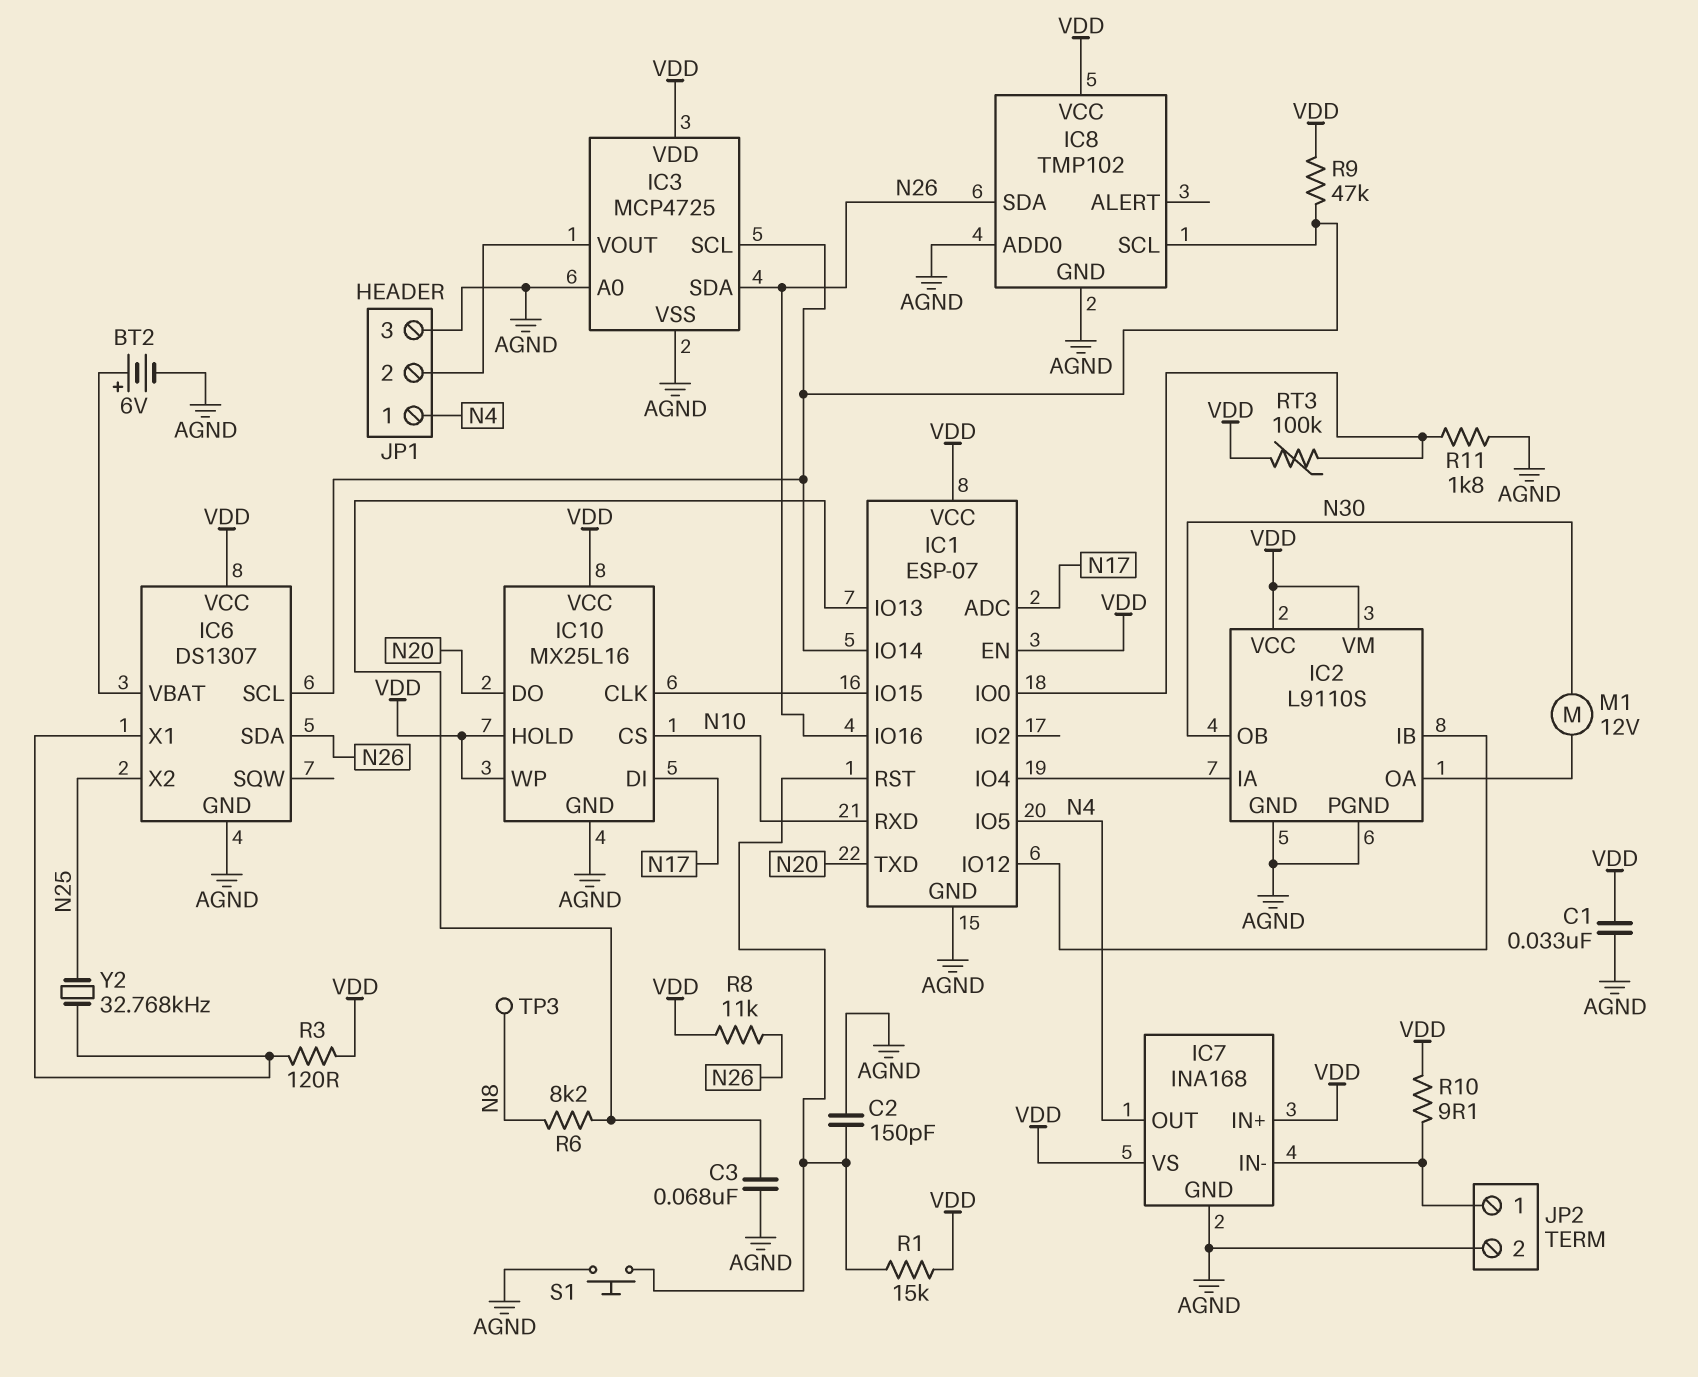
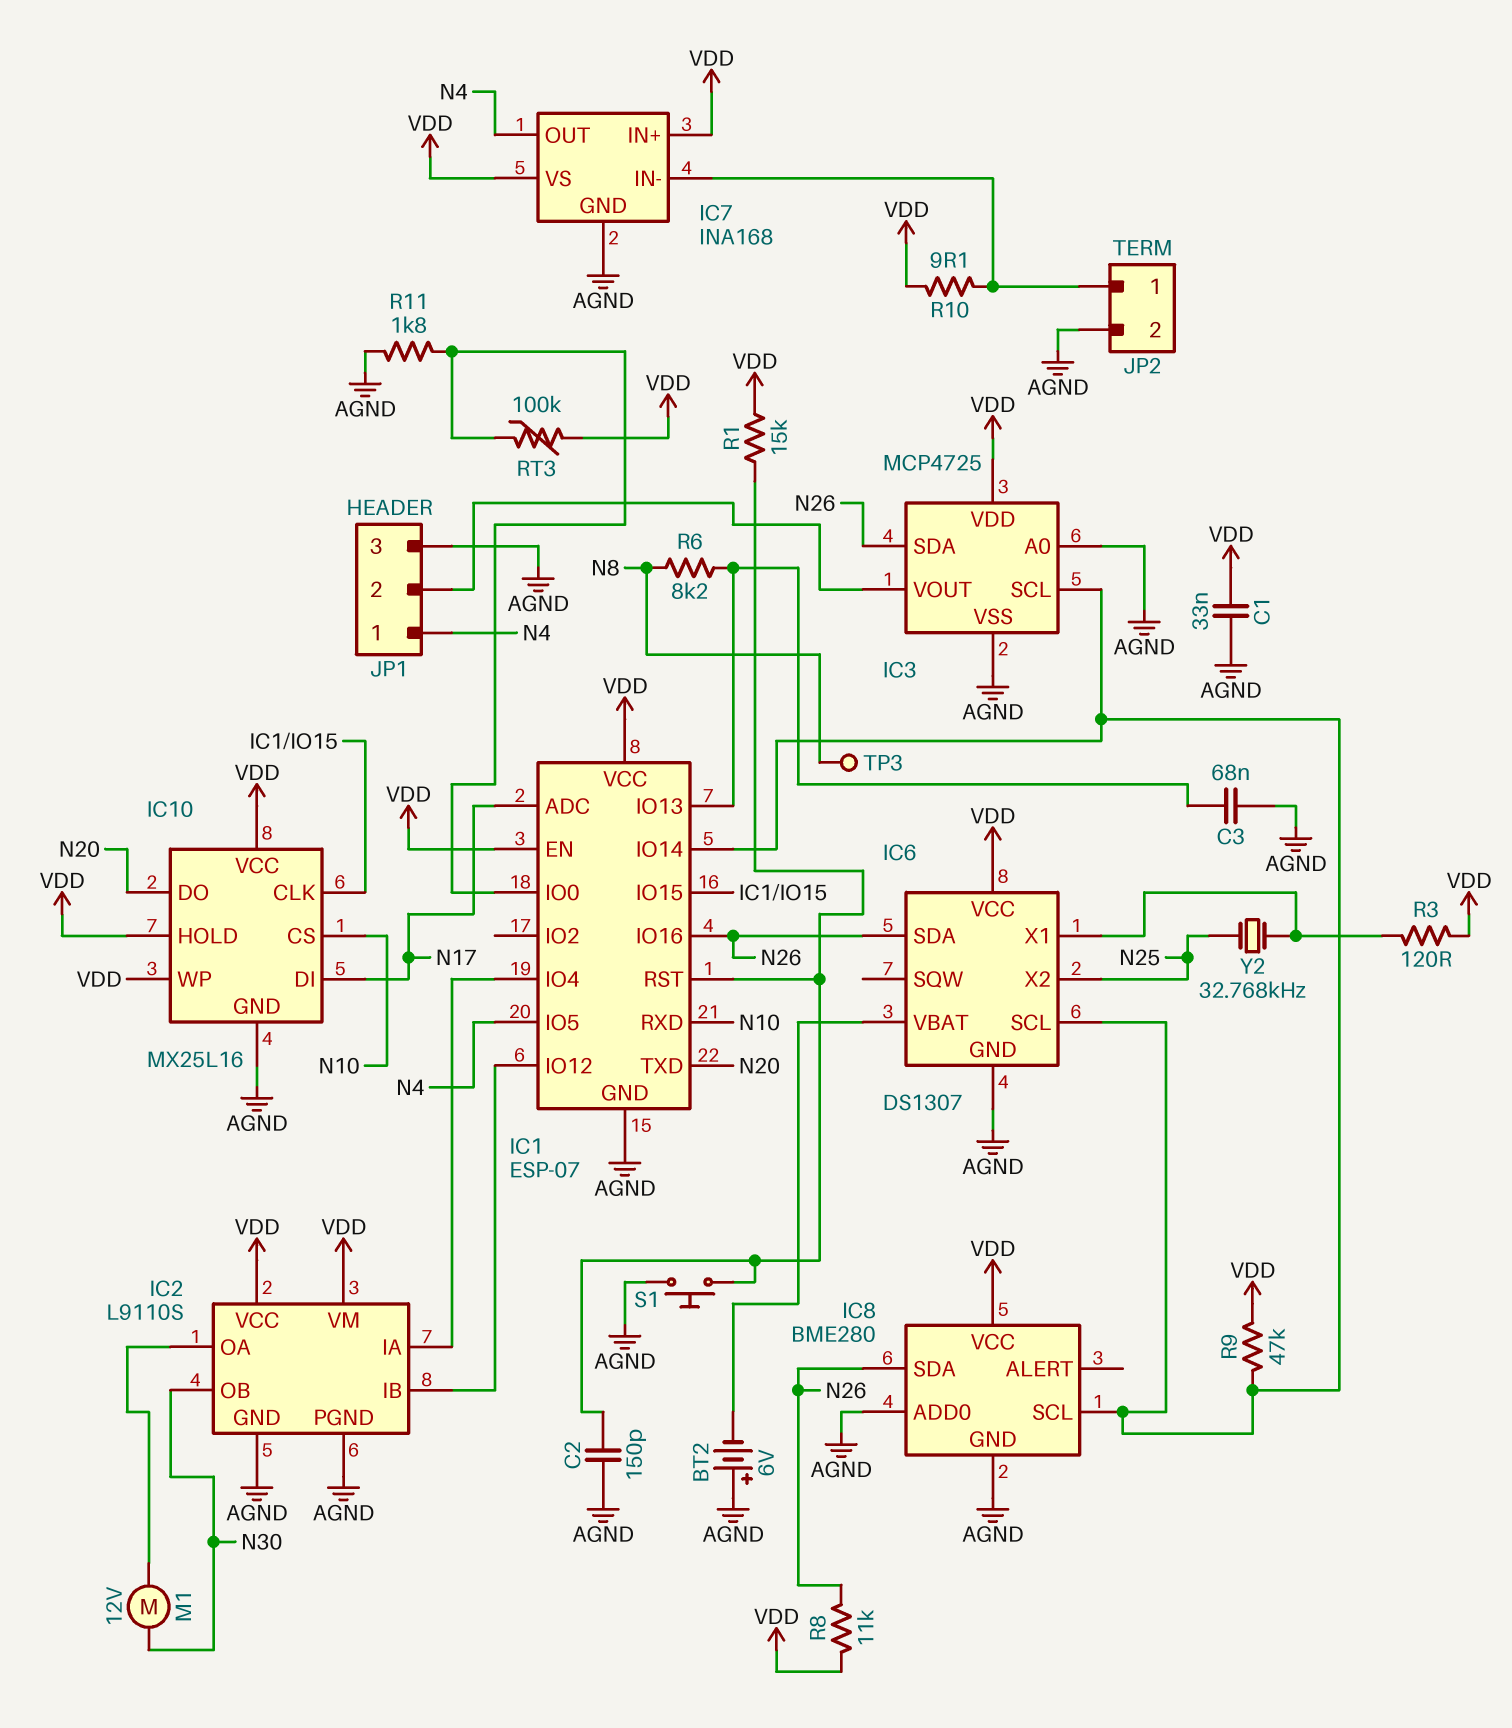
BT2: 6V (plus IC6/VBAT, minus AGND) -> 6V (plus AGND, minus IC6/VBAT)
IC8: TMP102 -> BME280

